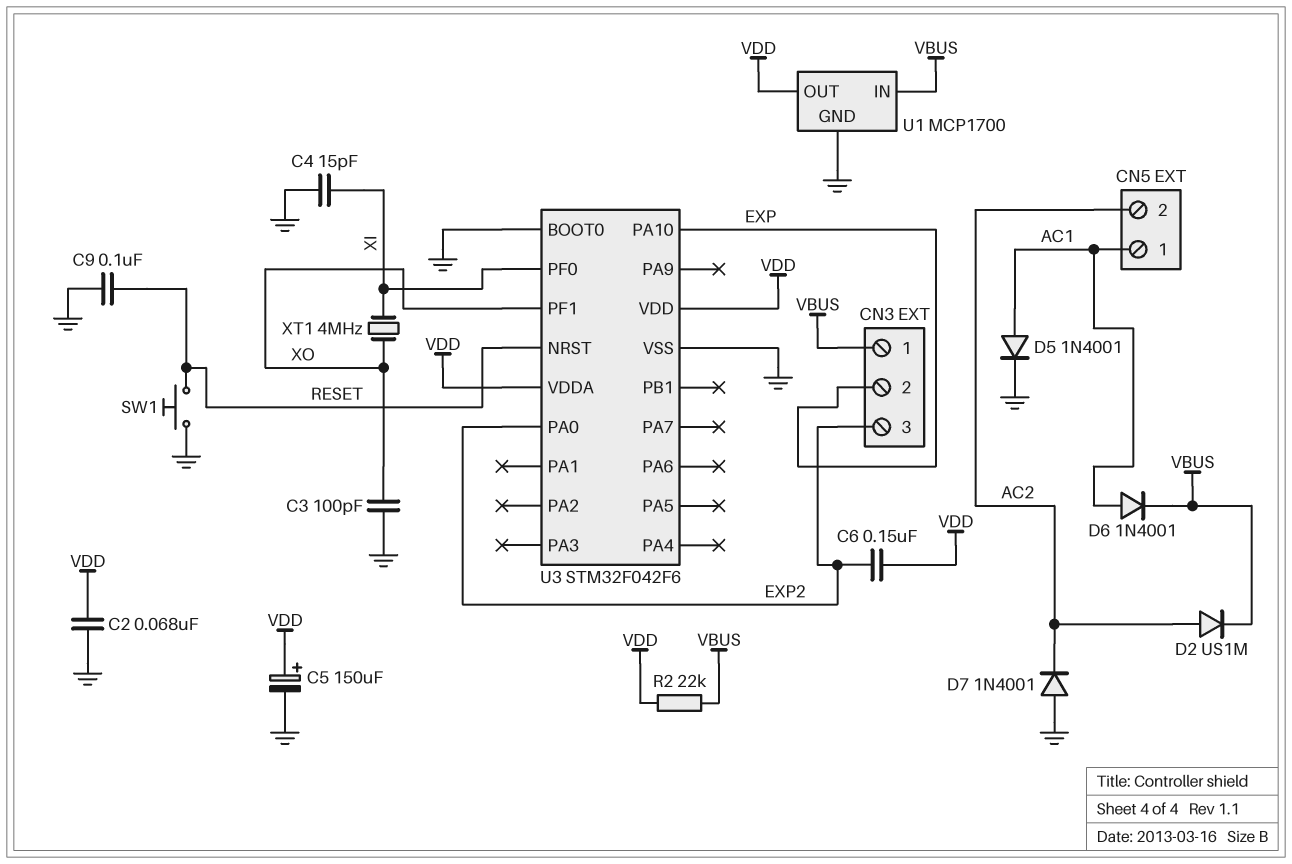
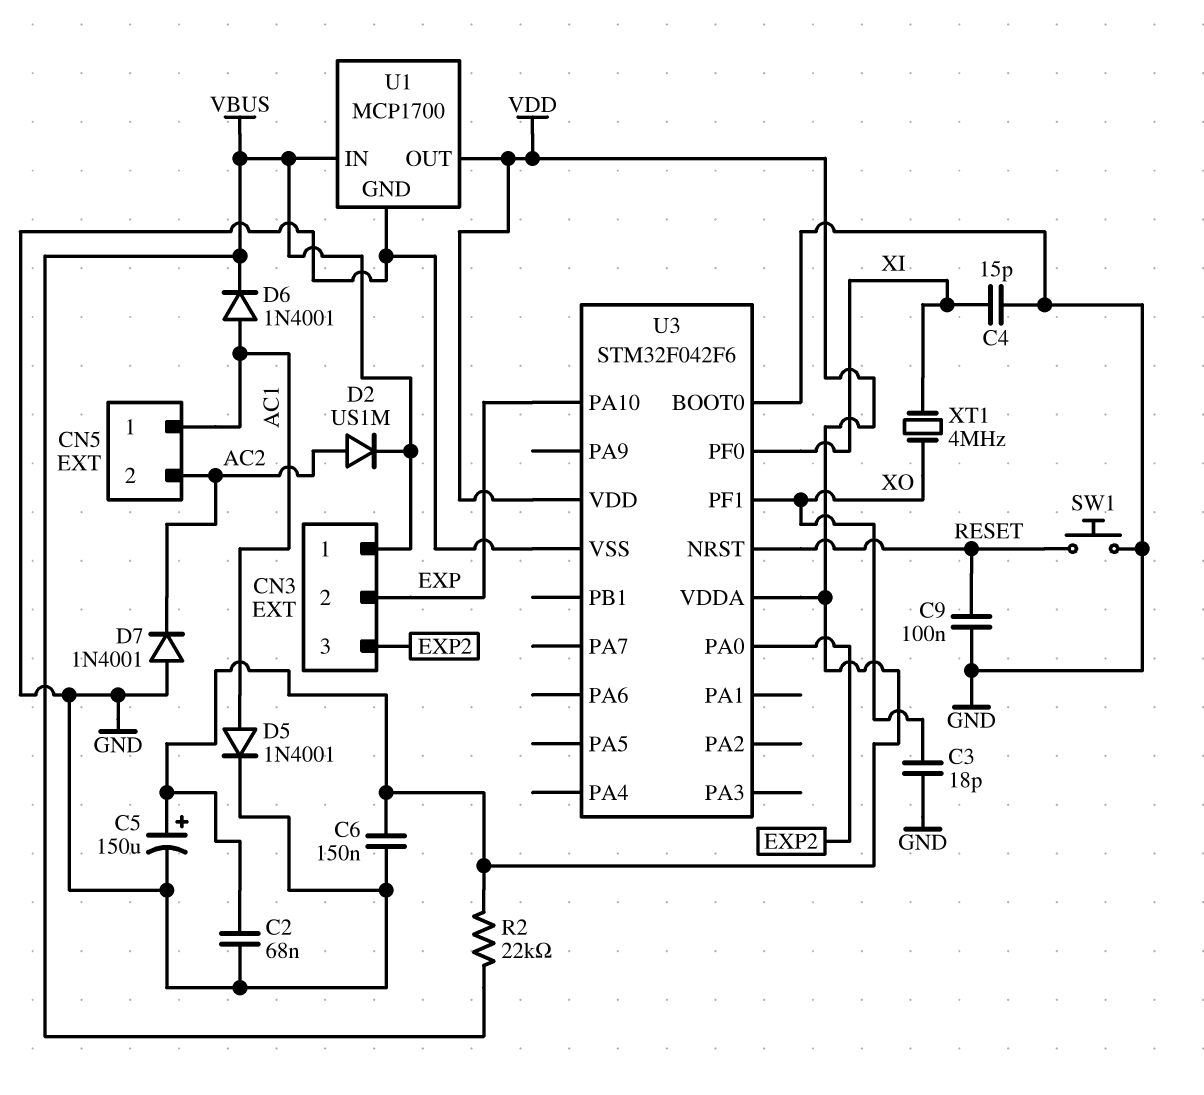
C3: 100pF (GND, XO) -> 18pF (GND, XO)
C6: 150nF (EXP2, VDD) -> 150nF (GND, VDD)

